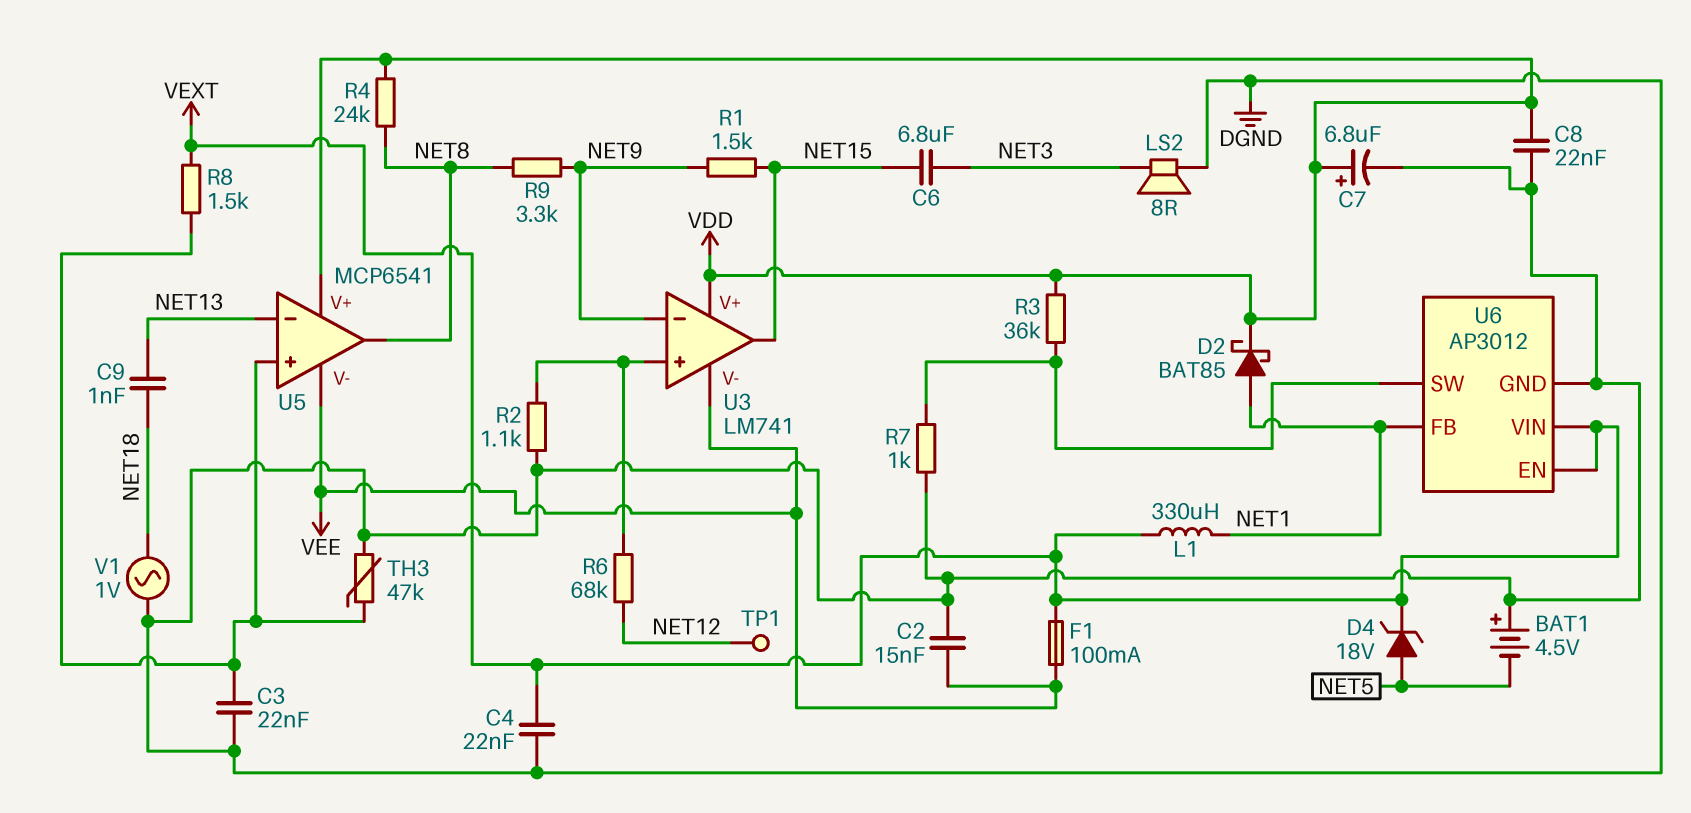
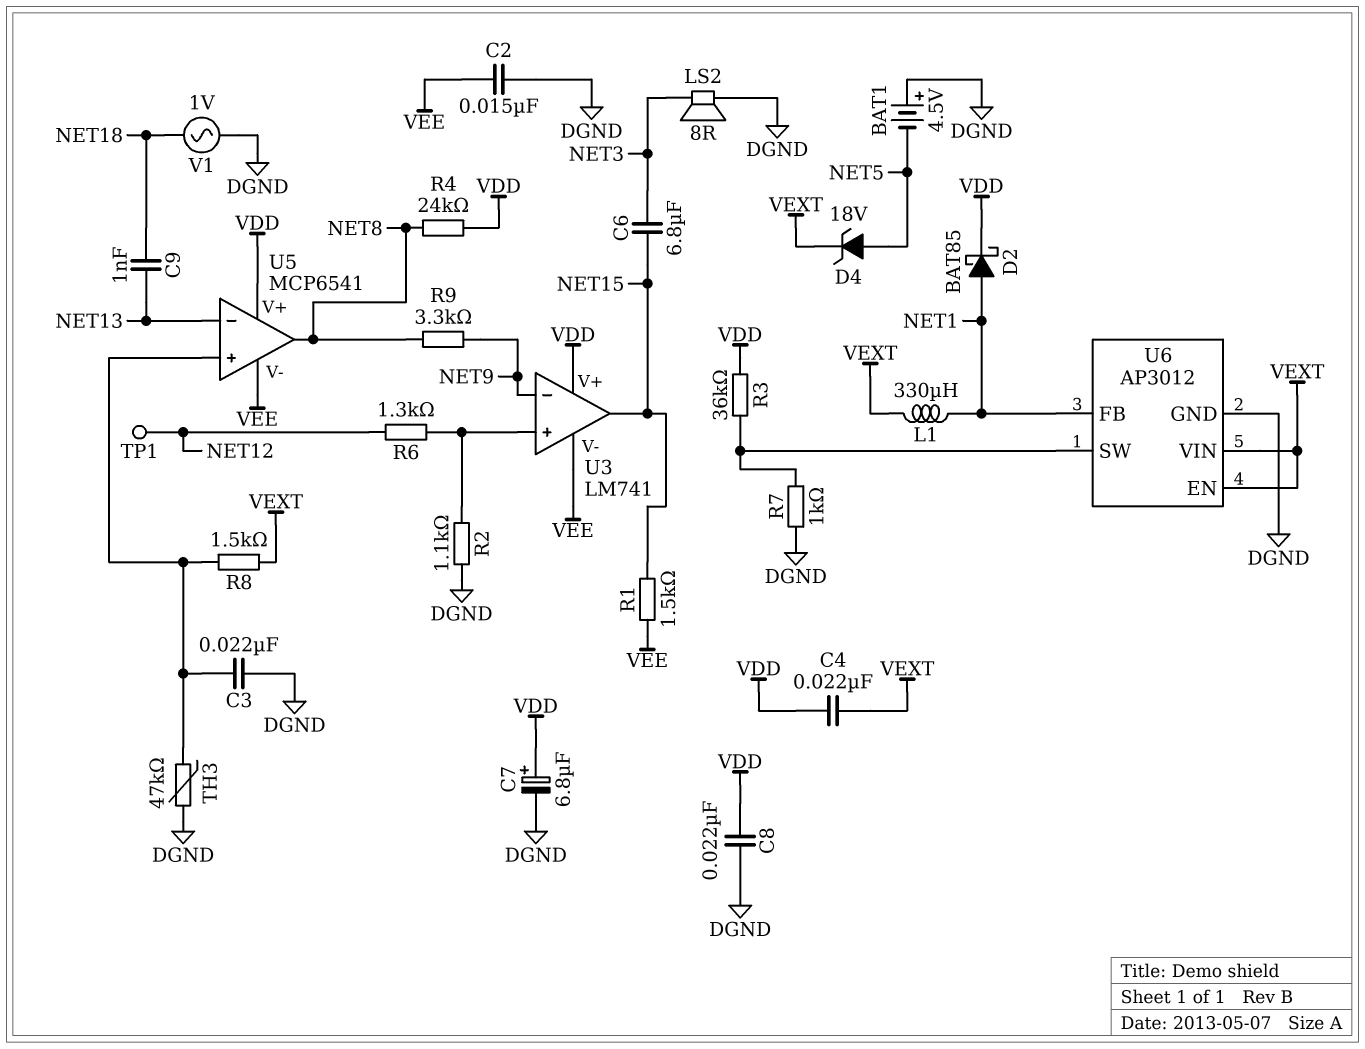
C4: 22nF (DGND, VEXT) -> 22nF (VDD, VEXT)
F1: 100mA (VEE, VEXT) -> none
R1: 1.5k (NET9, NET15) -> 1.5k (NET15, VEE)
R6: 68k (NET12, U3/in+) -> 1.3k (NET12, U3/in+)

